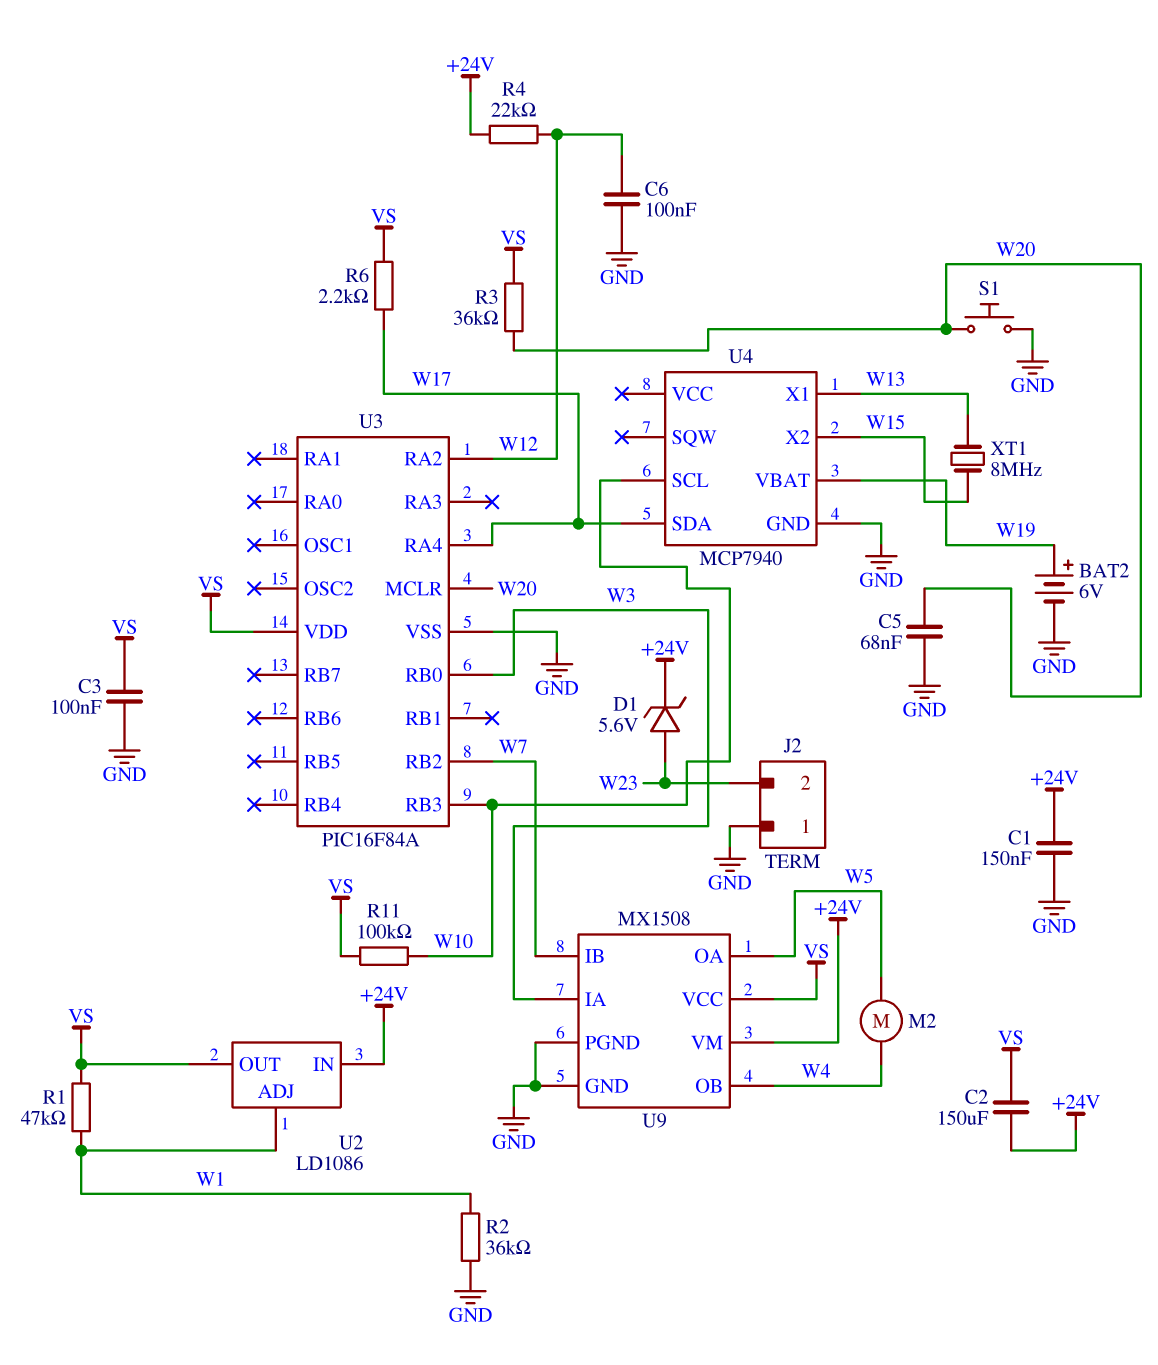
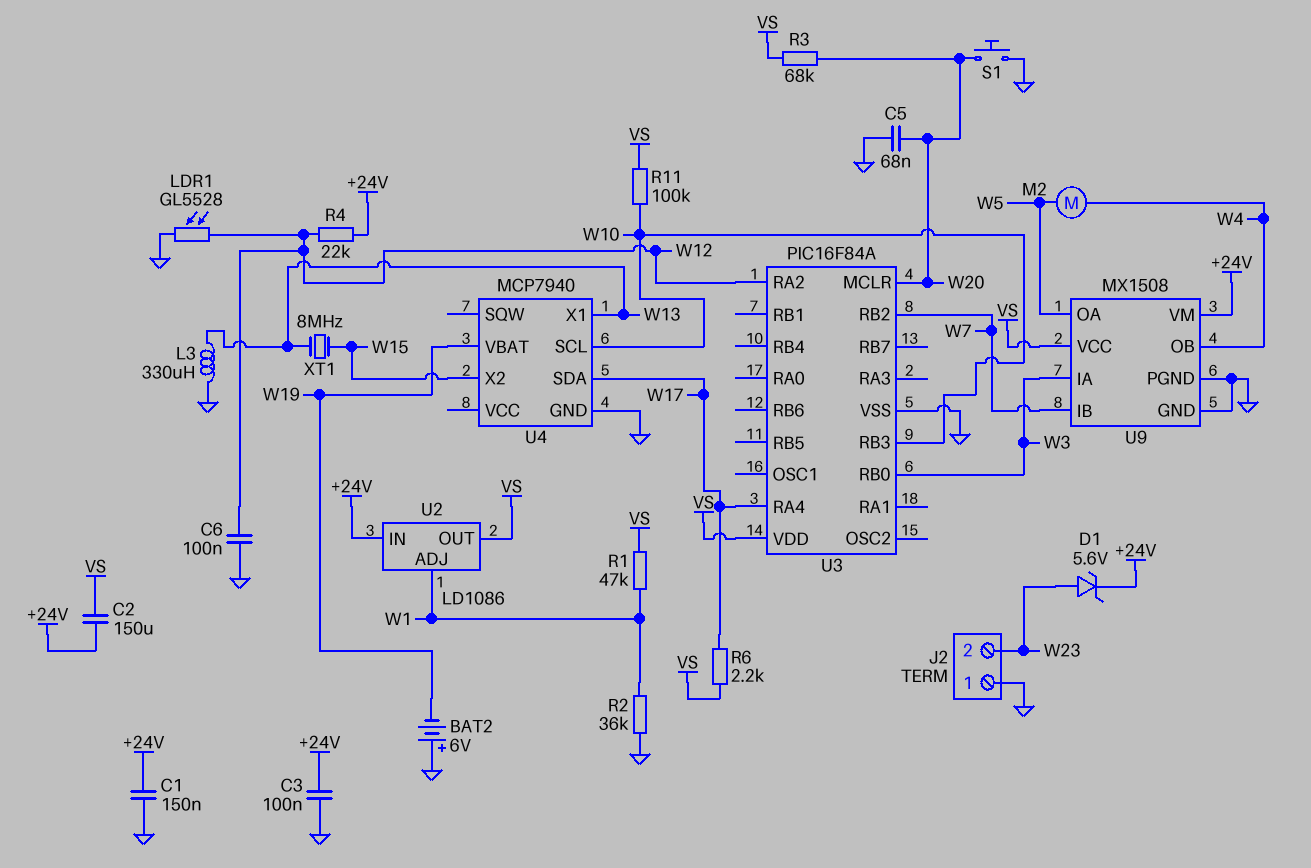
BAT2: 6V (plus W19, minus GND) -> 6V (plus GND, minus W19)
C3: 100nF (GND, VS) -> 100nF (+24V, GND)
L3: none -> 330uH (GND, W13)
LDR1: none -> GL5528 (GND, W12)
R3: 36k (VS, W20) -> 68k (VS, W20)

